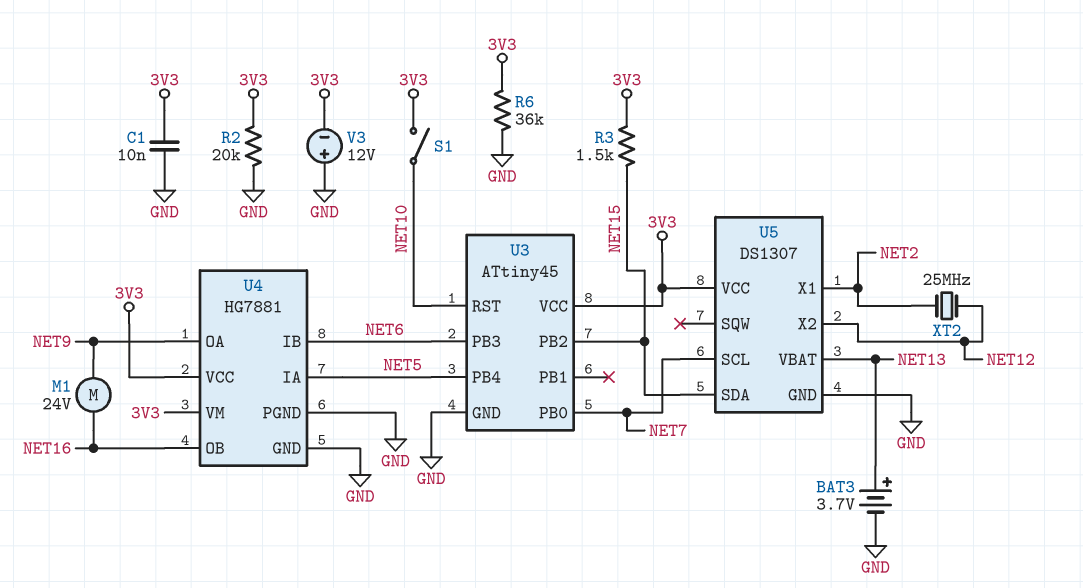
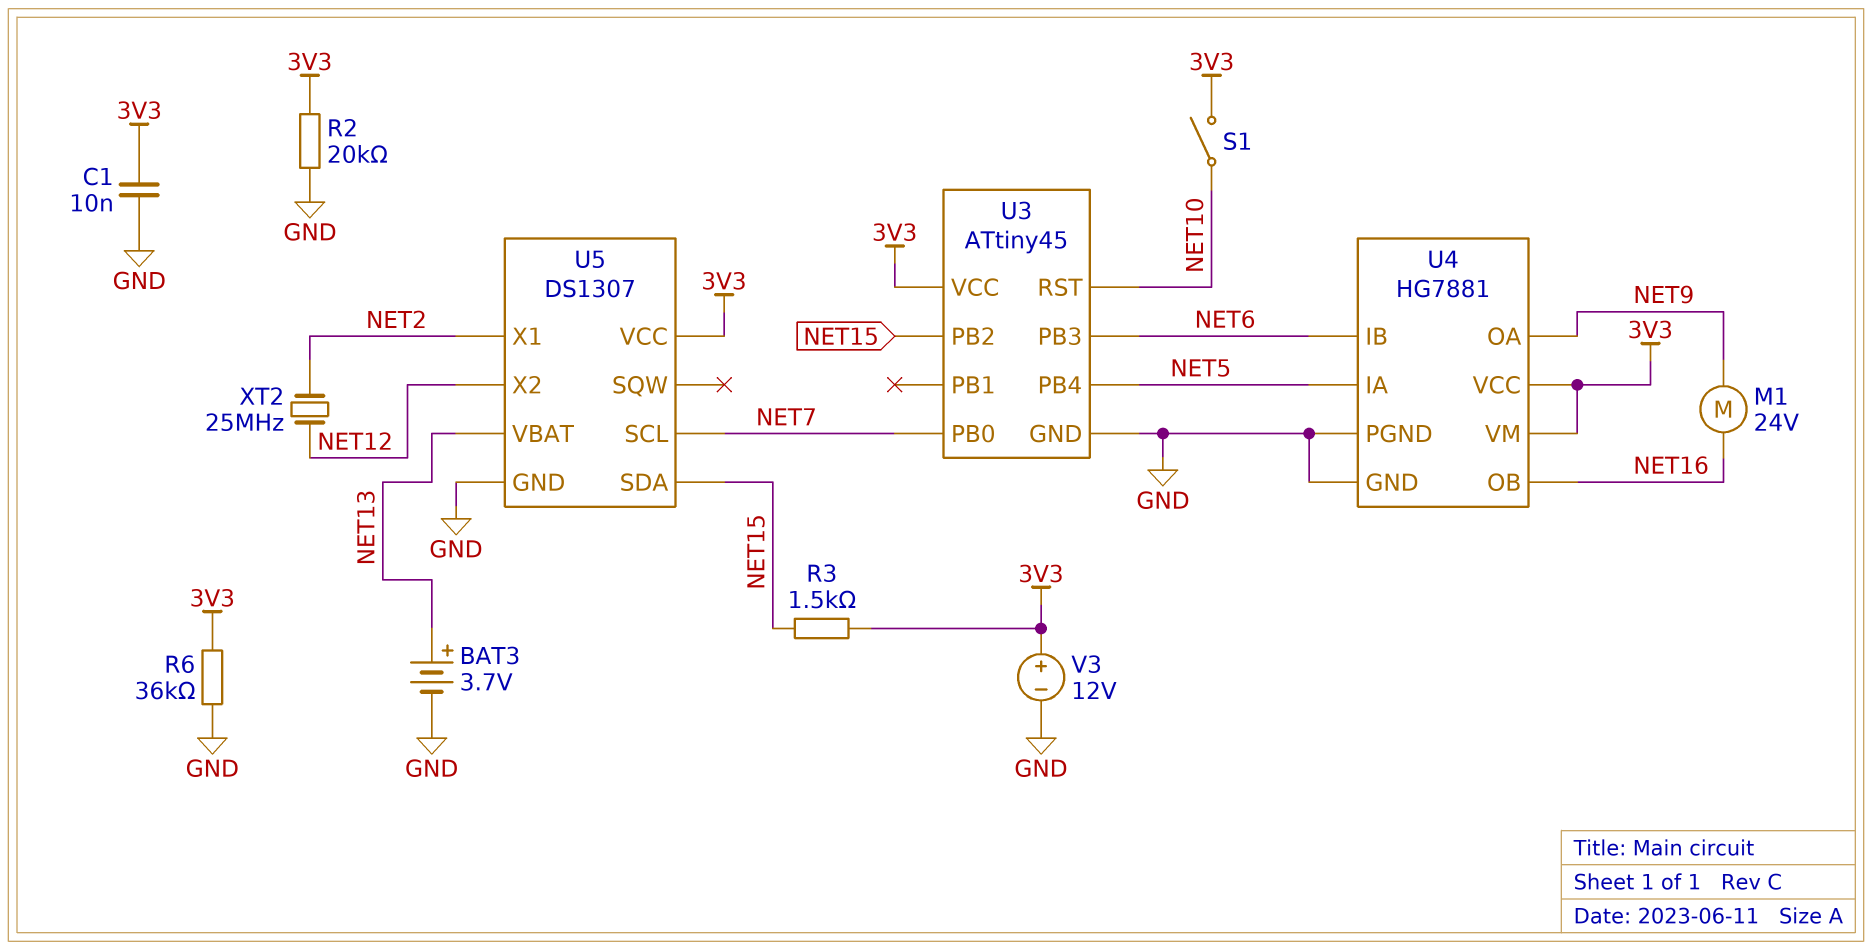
V3: 12V (plus GND, minus 3V3) -> 12V (plus 3V3, minus GND)

